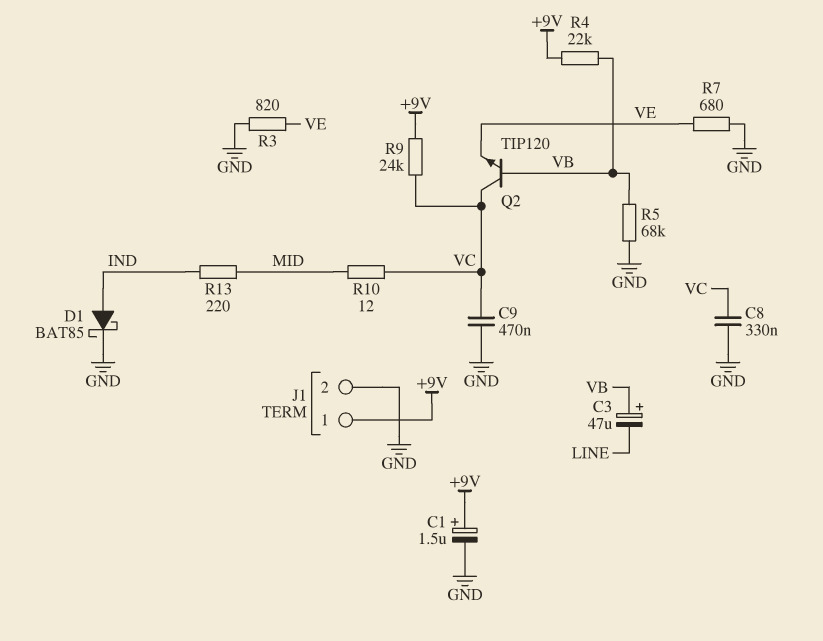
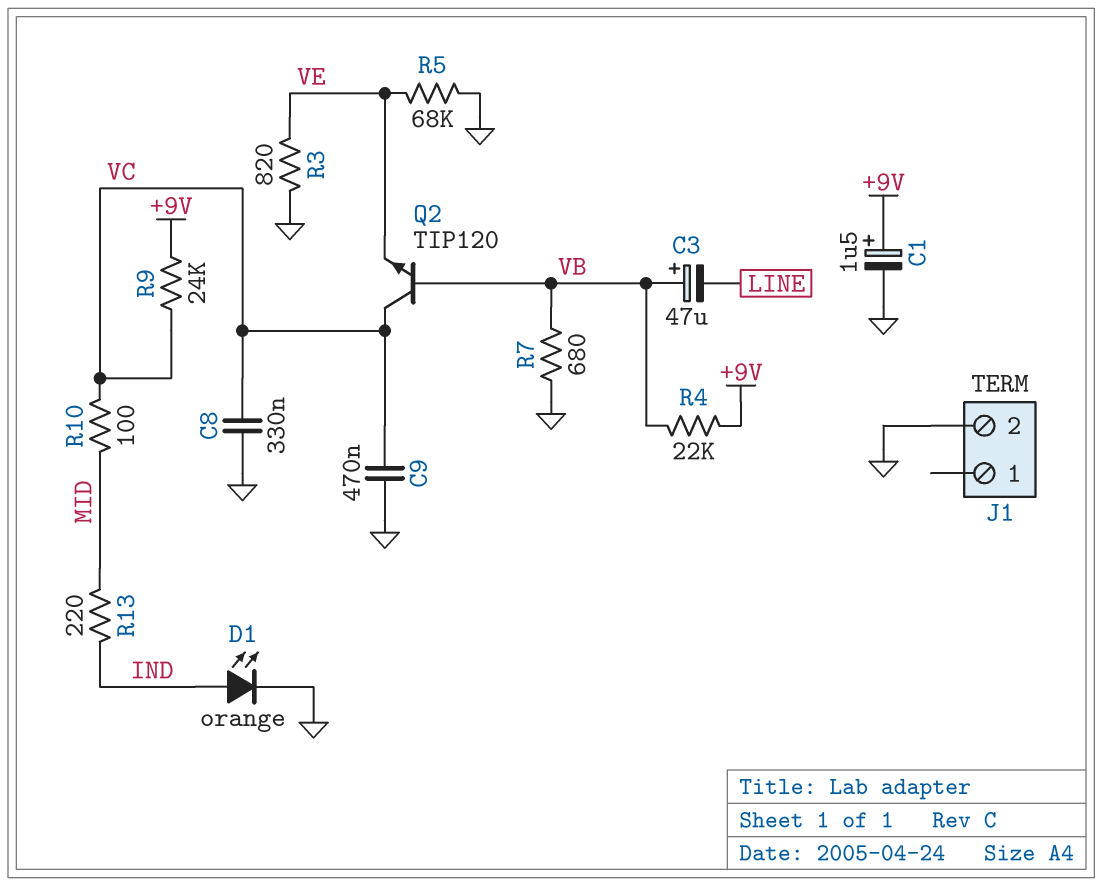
D1: schottky BAT85 (A IND, K GND) -> LED orange (A IND, K GND)
J1 pin 1: +9V -> none
R5: 68k (GND, VB) -> 68k (GND, VE)
R7: 680 (GND, VE) -> 680 (GND, VB)
R10: 12 (MID, VC) -> 100 (MID, VC)

